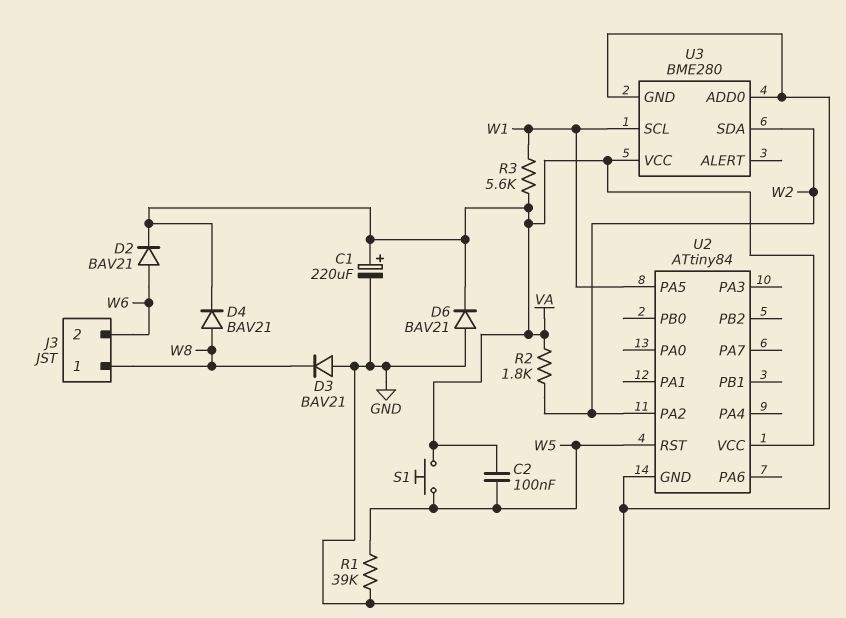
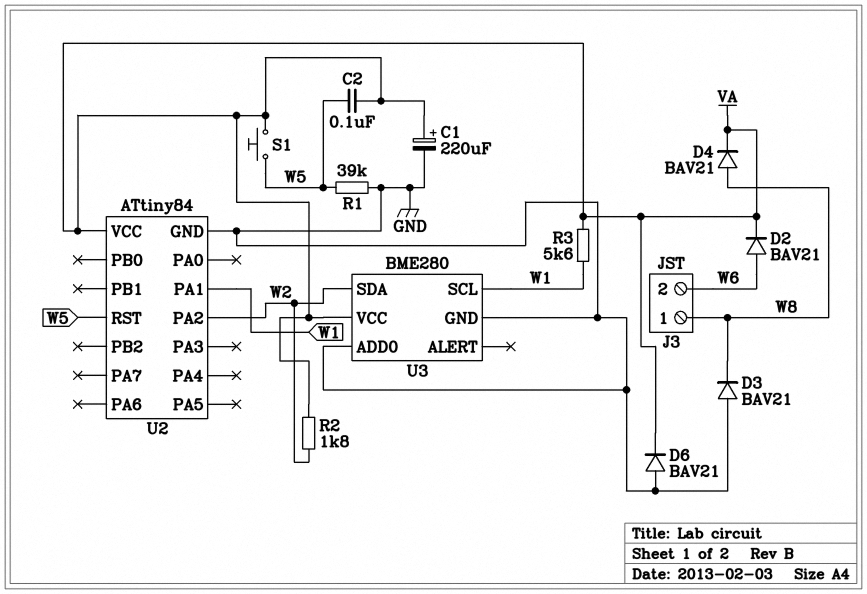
U2 pin PA1: none -> W1
U2 pin PA5: W1 -> none

